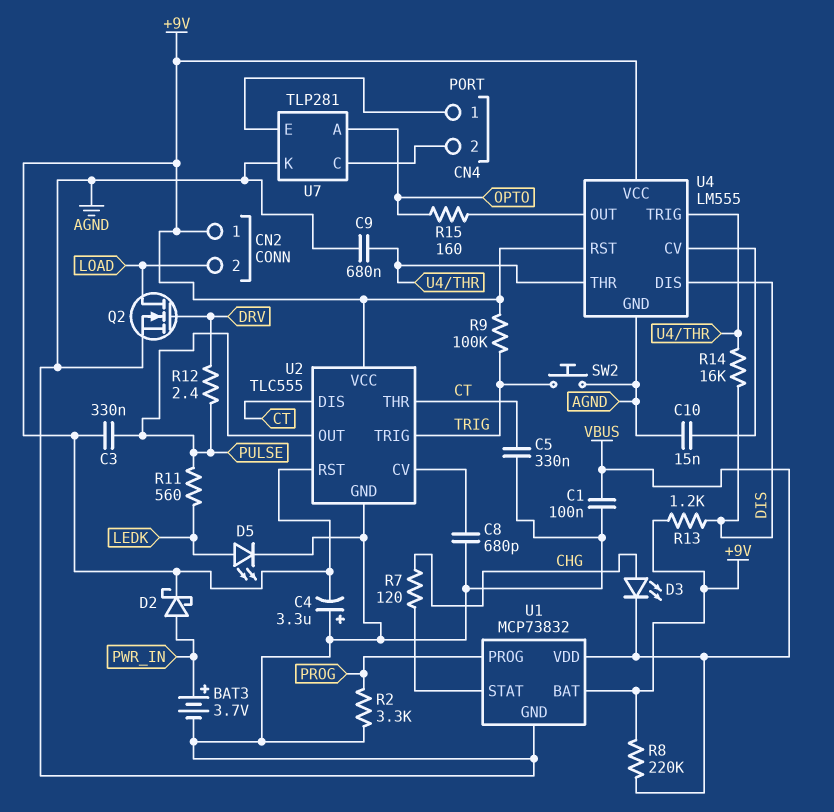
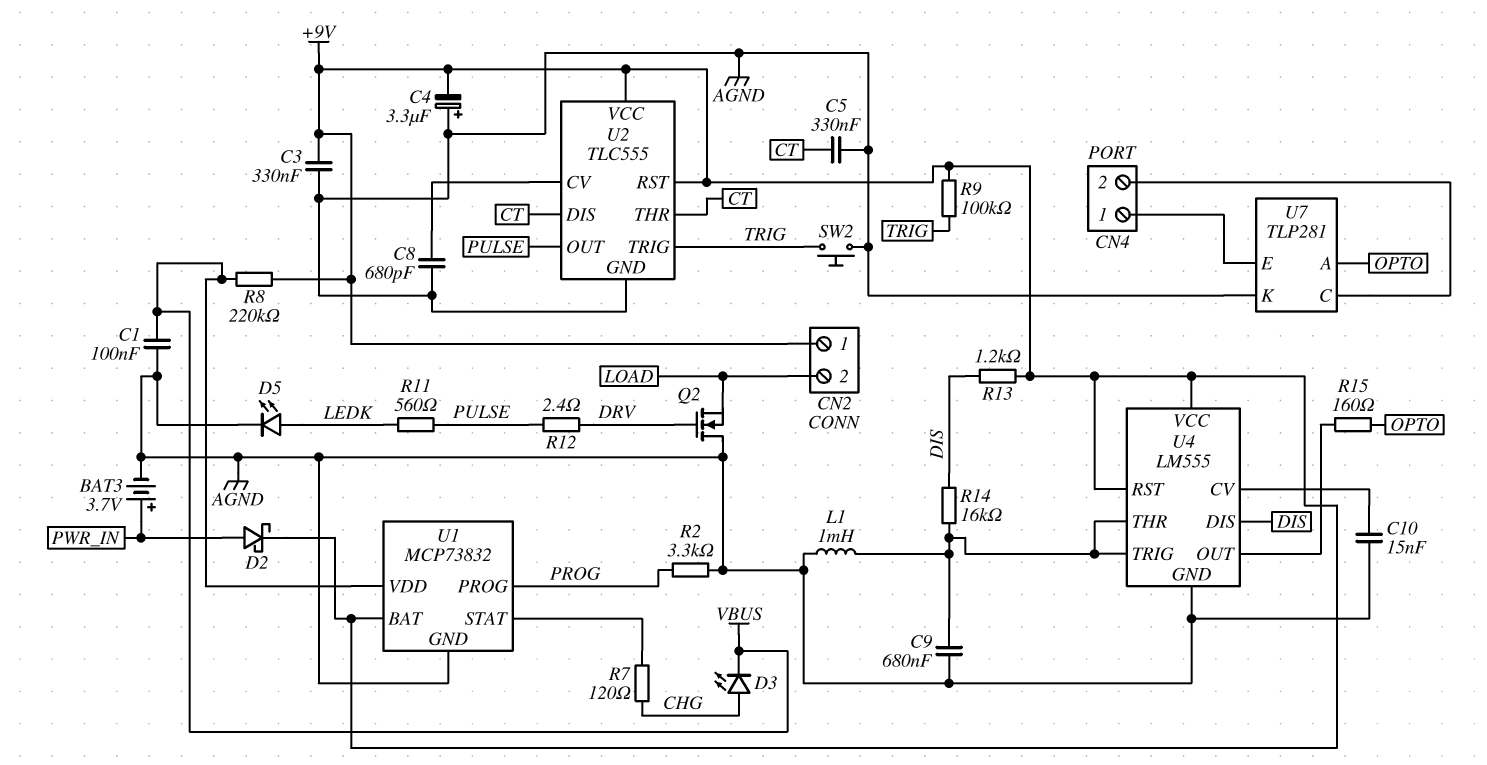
C3: 330nF (+9V, PULSE) -> 330nF (+9V, AGND)
L1: none -> 1mH (AGND, U4/THR)
Q2: NMOS (G DRV, D LOAD, S AGND) -> NMOS (G DRV, D AGND, S LOAD)

